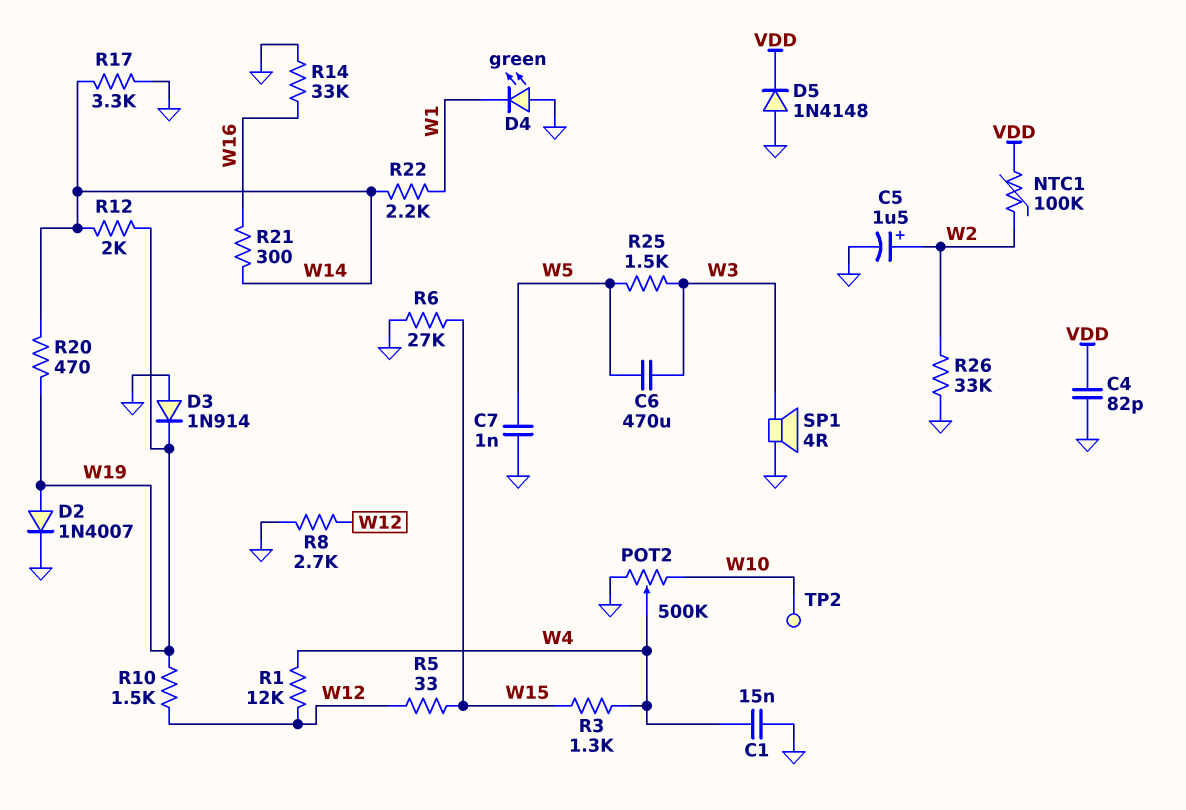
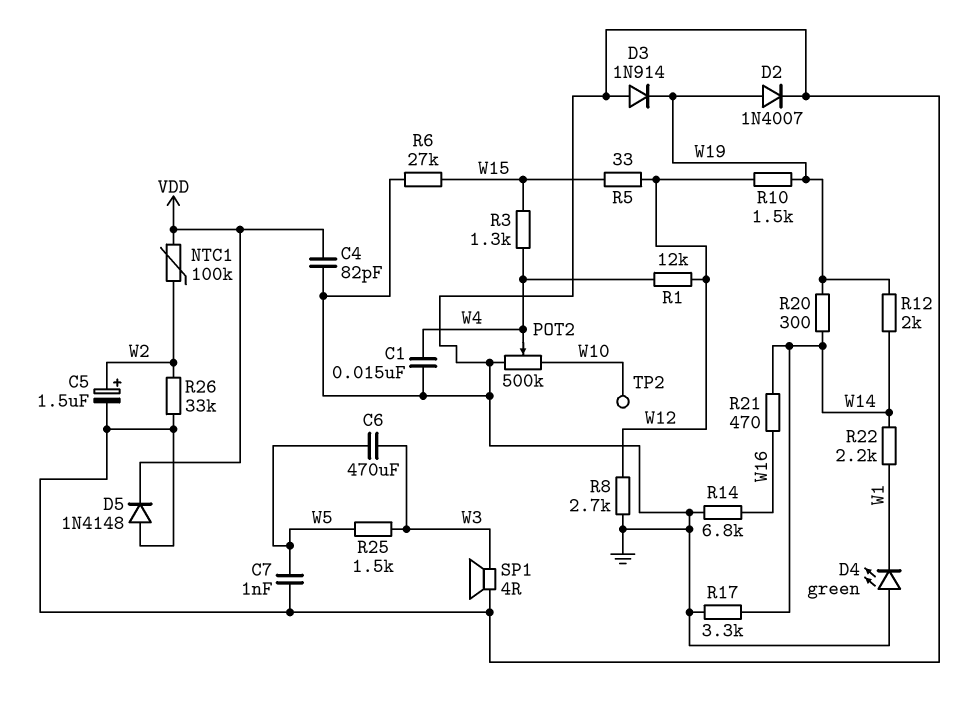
R14: 33k (GND, W16) -> 6.8k (GND, W16)
R20: 470 (W14, W19) -> 300 (W14, W19)
R21: 300 (W14, W16) -> 470 (W14, W16)

